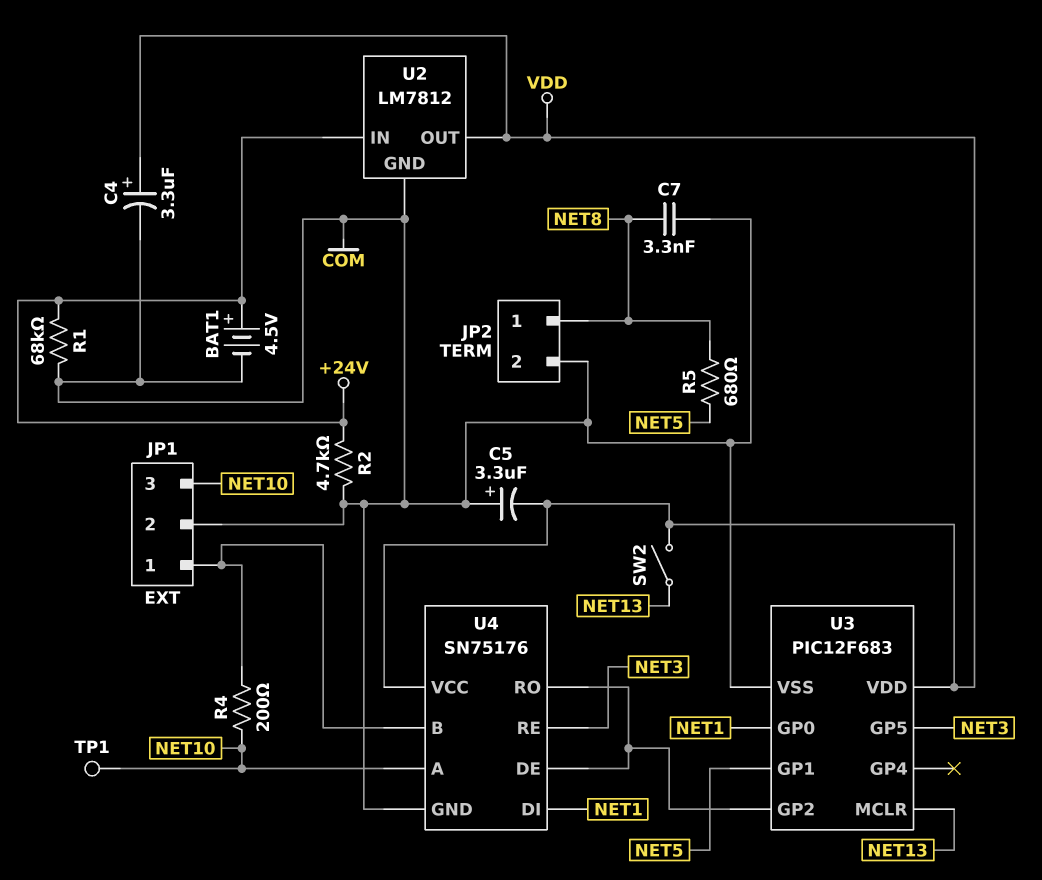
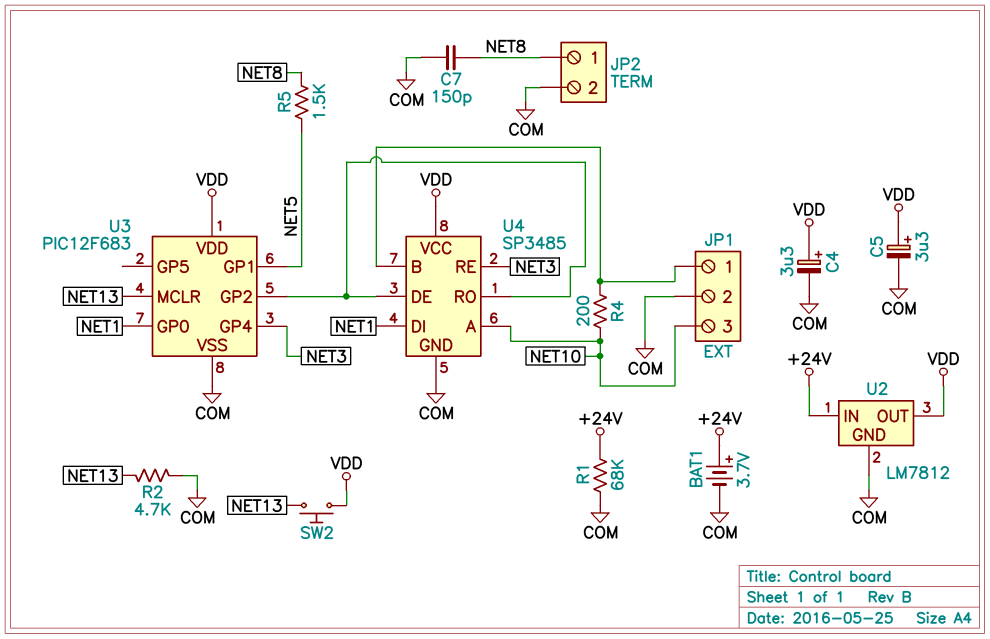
BAT1: 4.5V (plus +24V, minus COM) -> 3.7V (plus +24V, minus COM)
C5: 3.3uF (plus COM, minus VDD) -> 3.3uF (plus VDD, minus COM)
C7: 3.3nF (COM, NET8) -> 150pF (COM, NET8)
R2: 4.7k (+24V, COM) -> 4.7k (COM, NET13)
R5: 680 (NET5, NET8) -> 1.5k (NET5, NET8)
SW2: switch (NET13, VDD) -> button (NET13, VDD)
TP1: test point (NET10) -> none
U3 pin GP4: none -> NET3
U3 pin GP5: NET3 -> none
U4: SN75176 -> SP3485

